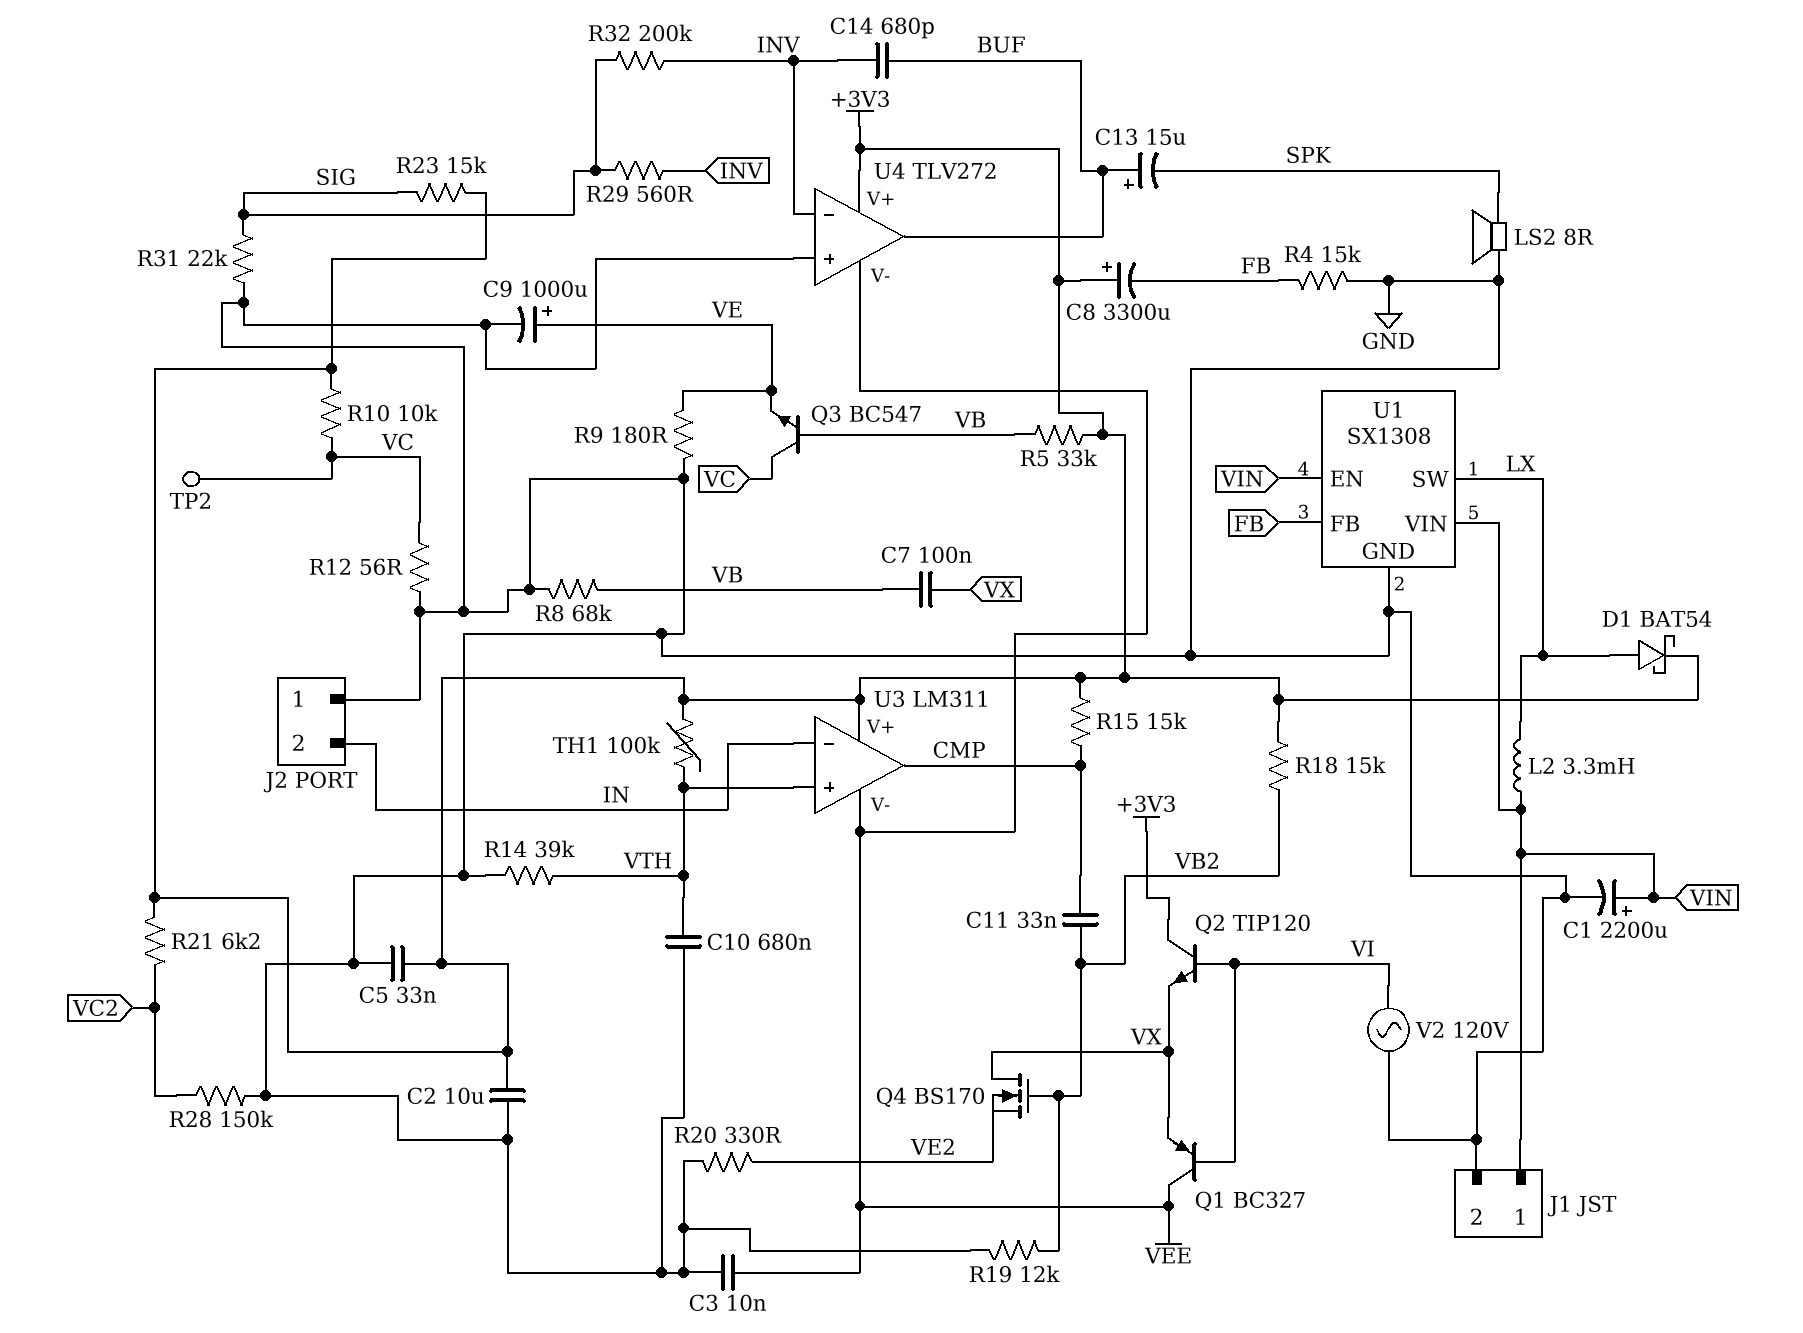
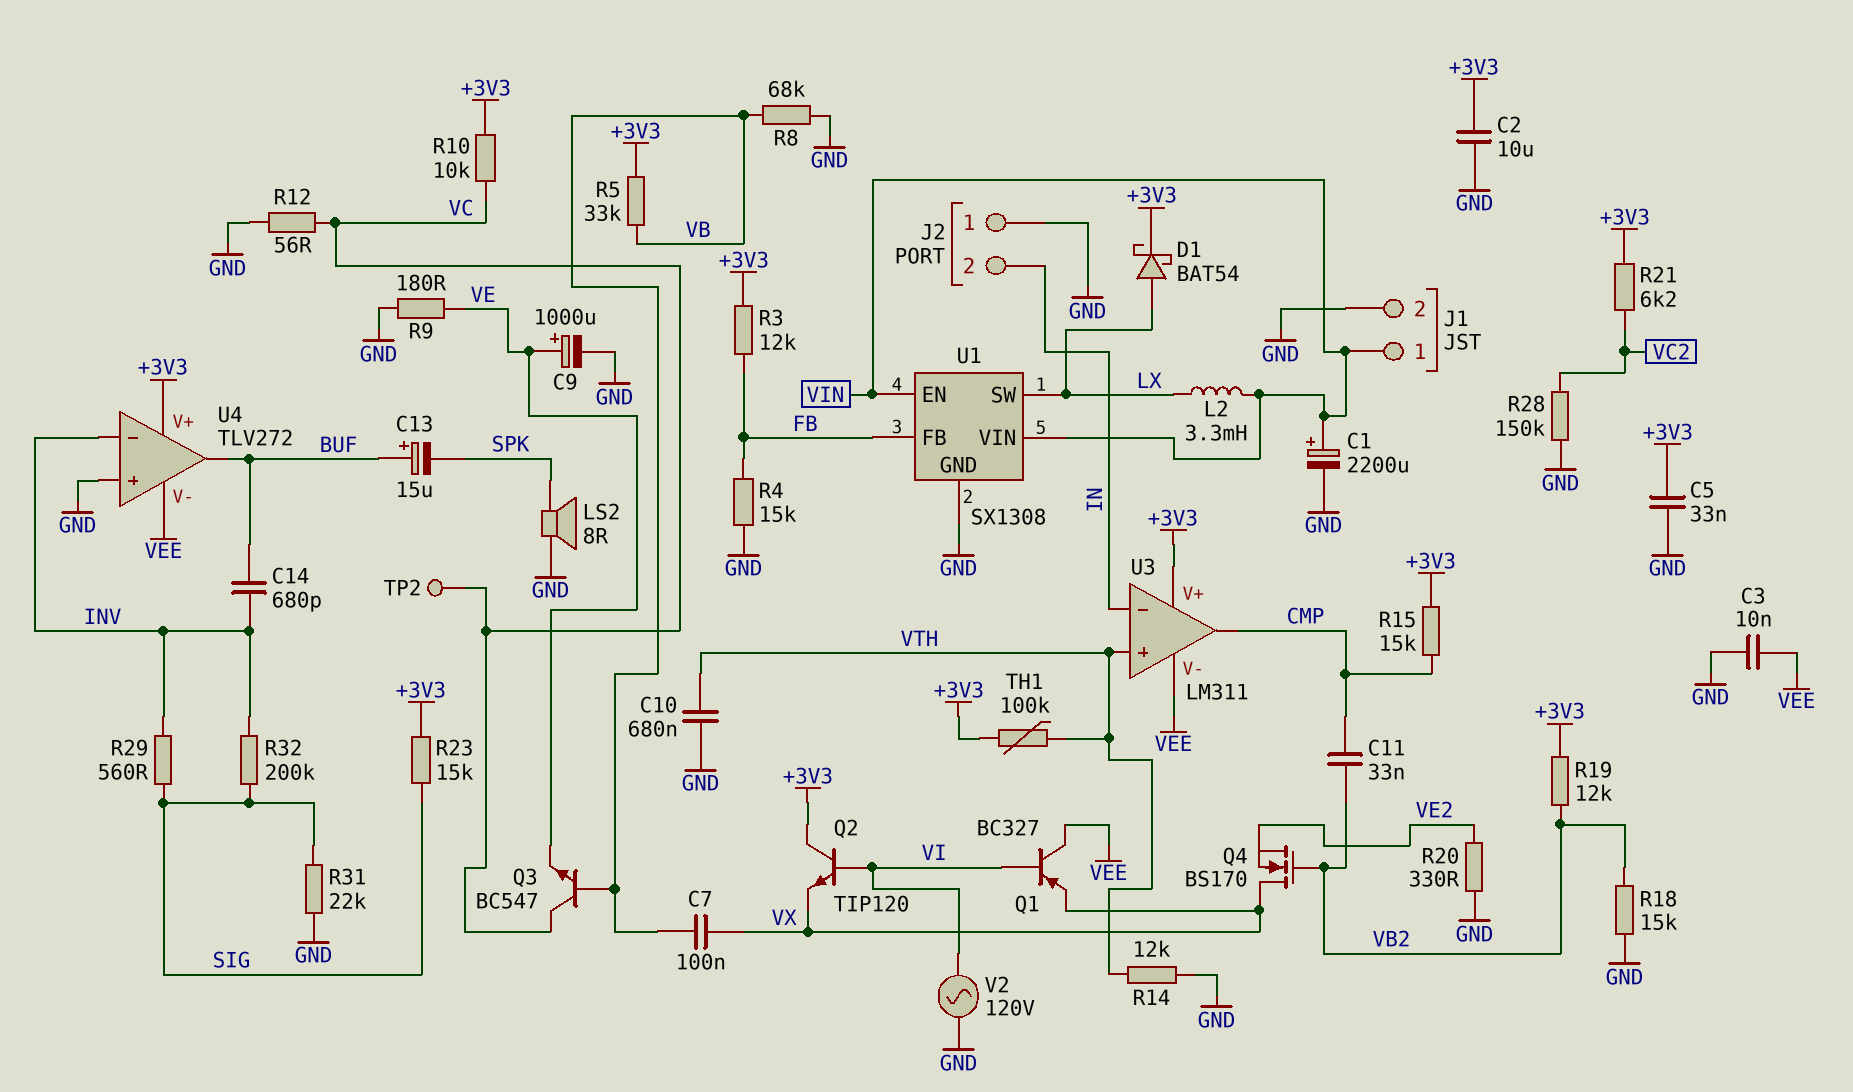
C8: 3300uF (plus +3V3, minus FB) -> none
R3: none -> 12k (+3V3, FB)
R14: 39k (GND, VTH) -> 12k (GND, VTH)
R18: 15k (+3V3, VB2) -> 15k (GND, VB2)
R19: 12k (GND, VB2) -> 12k (+3V3, VB2)

